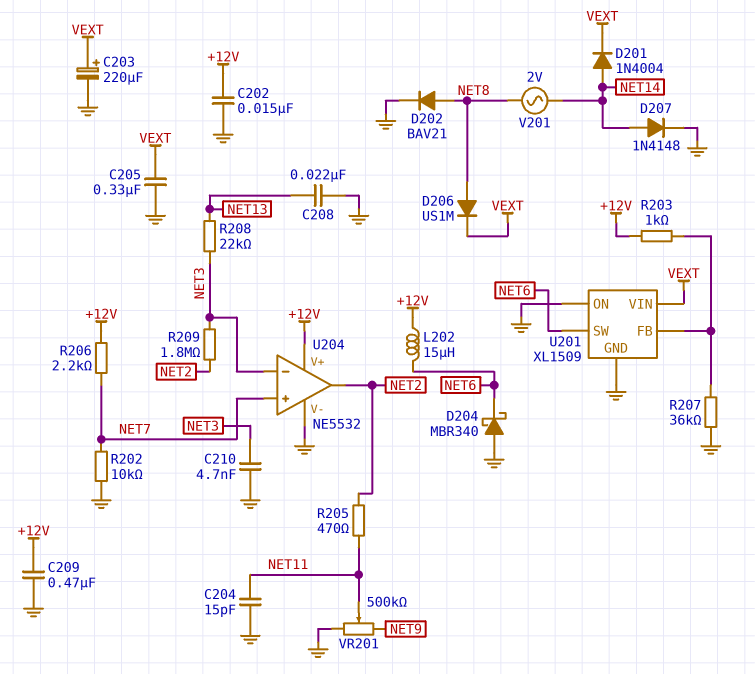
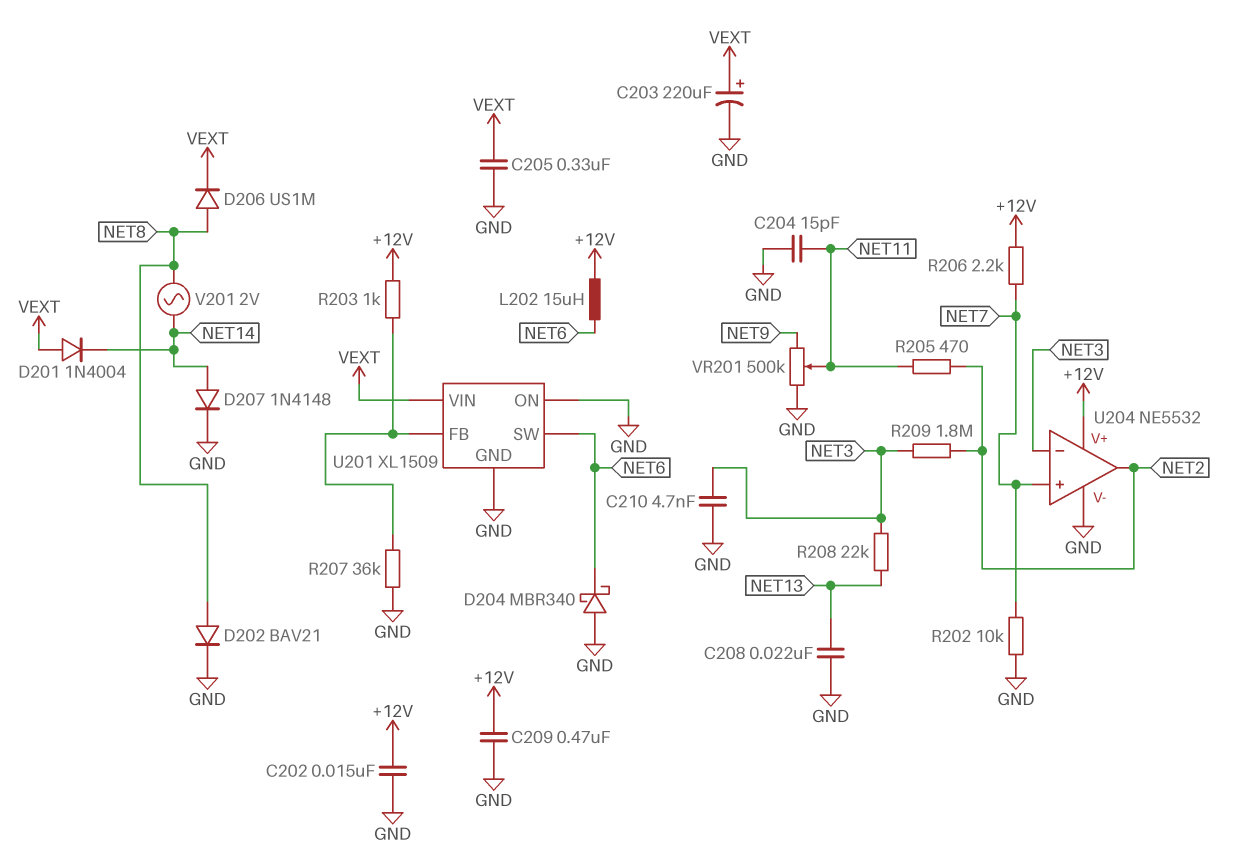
D201: diode 1N4004 (A NET14, K VEXT) -> diode 1N4004 (A VEXT, K NET14)

